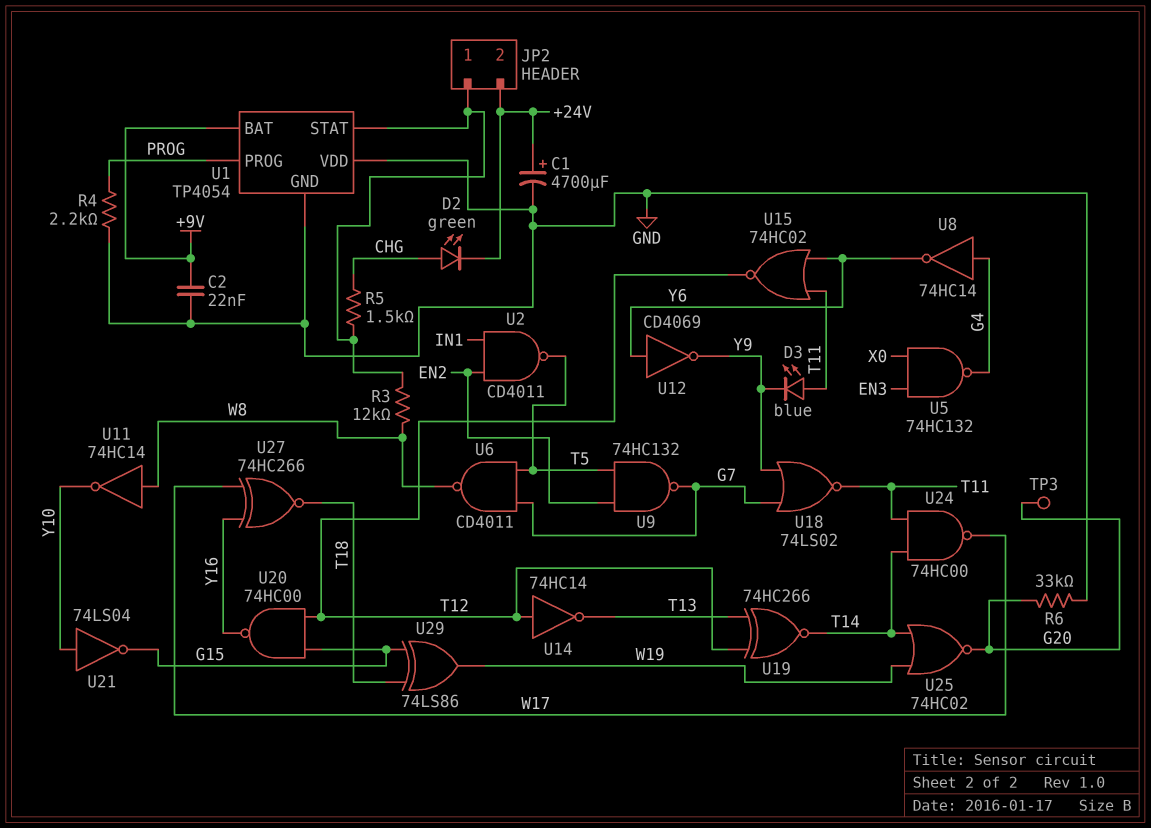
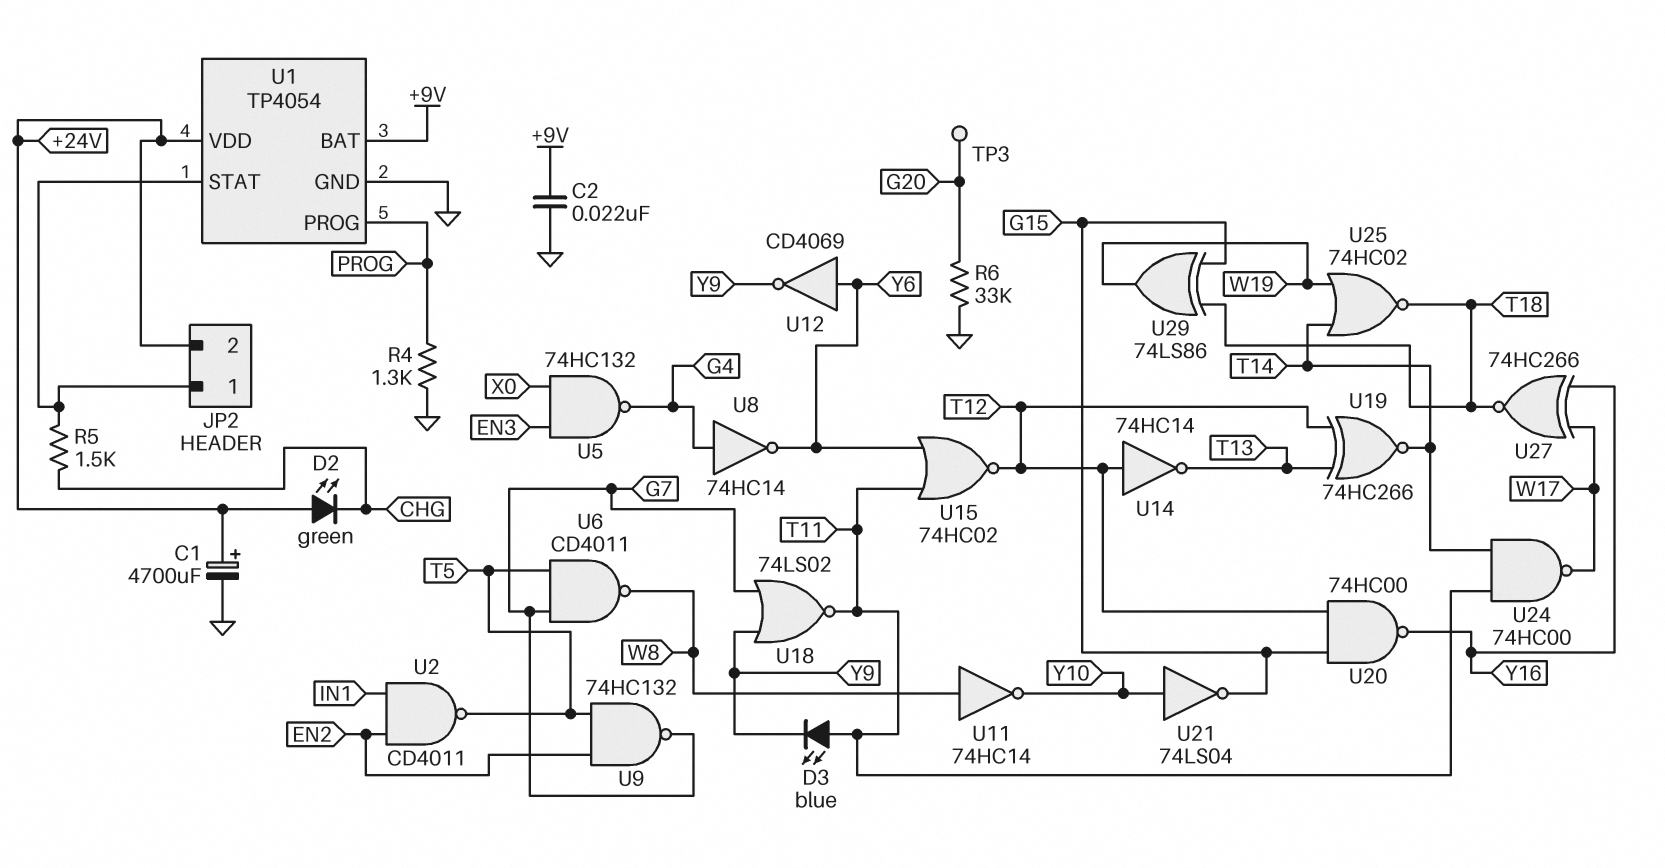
D2: LED green (A CHG, K +24V) -> LED green (A +24V, K CHG)
R3: 12k (JP2/1, W8) -> none
R4: 2.2k (GND, PROG) -> 1.3k (GND, PROG)
U1 pin VDD: GND -> +24V
U25: NOR 74HC02 (in T14, in W19, out G20) -> NOR 74HC02 (in T14, in W19, out T18)

